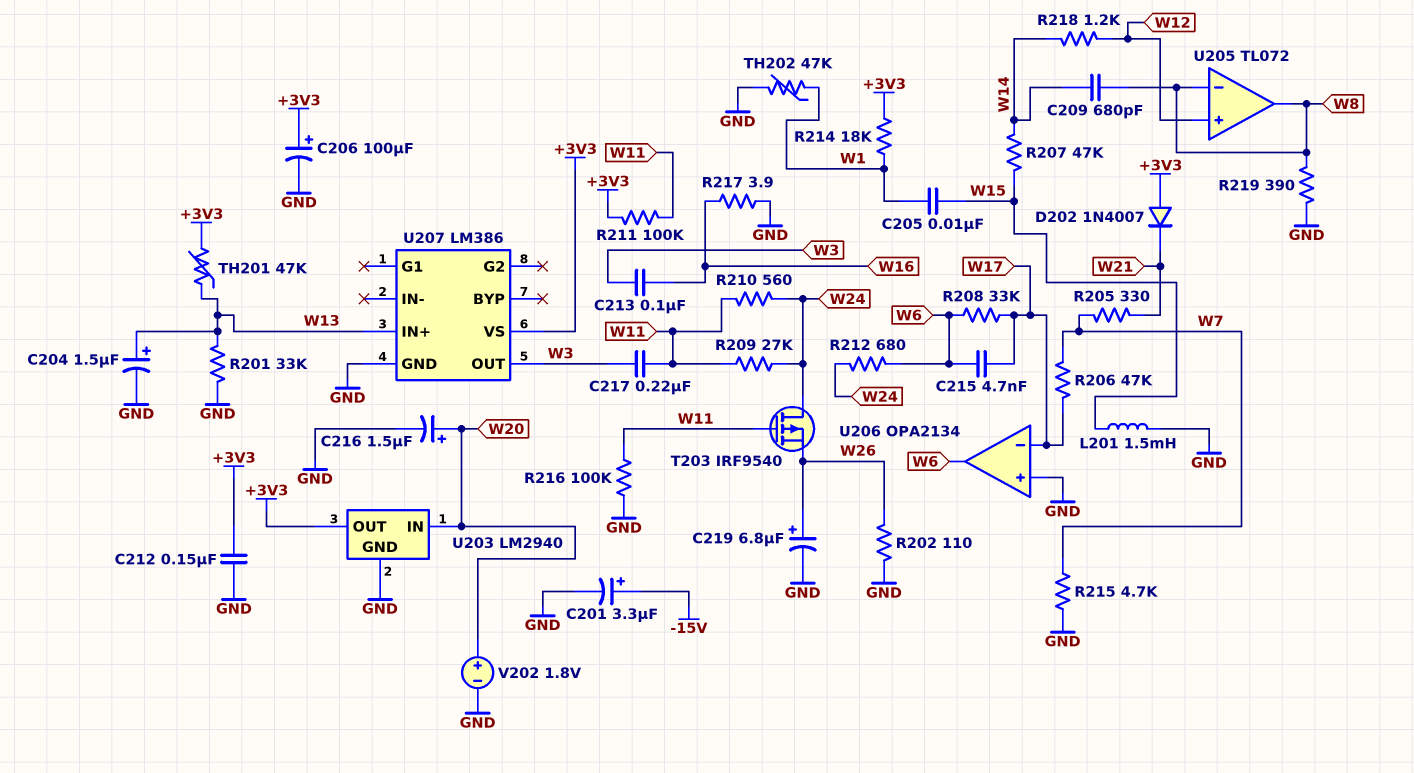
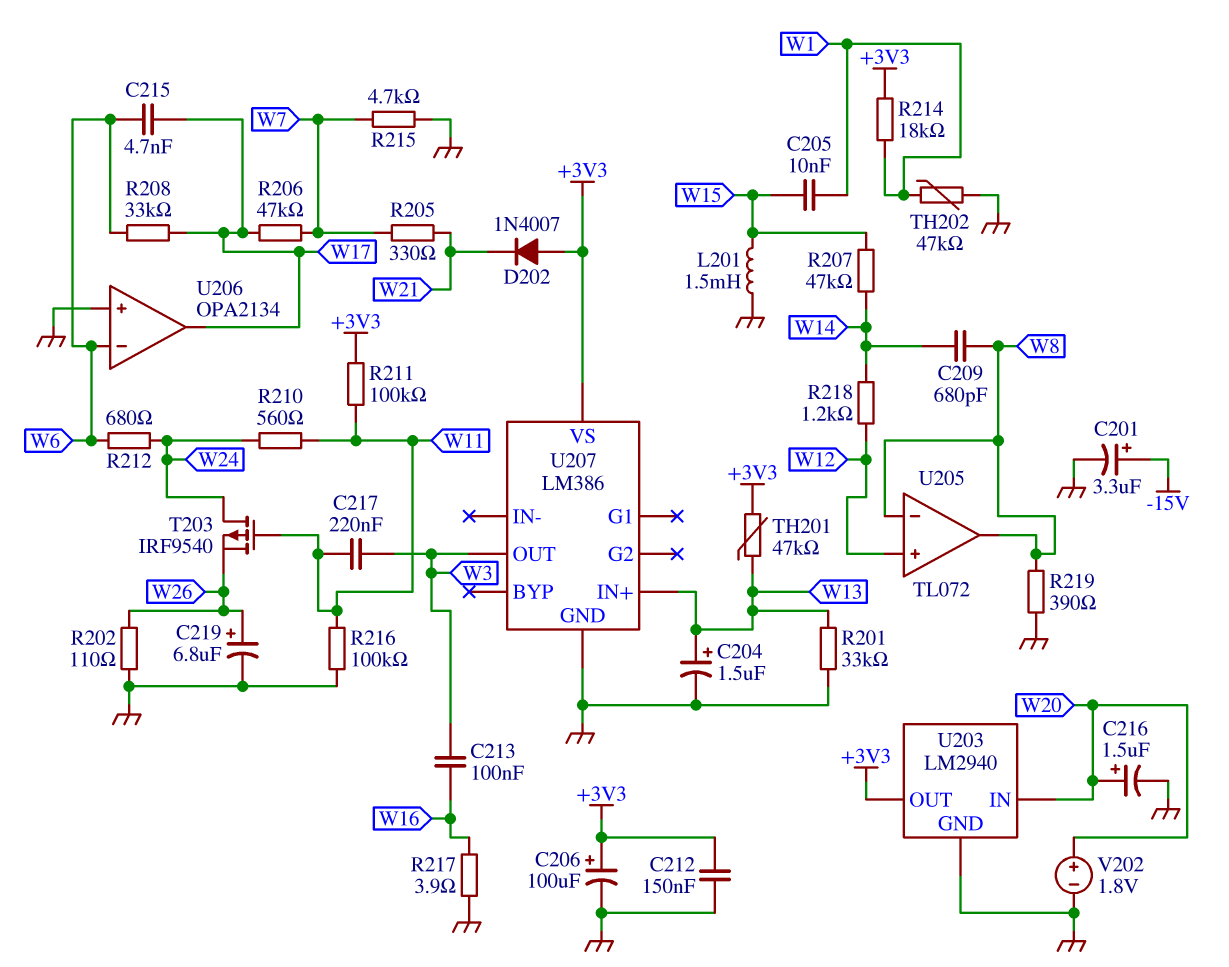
R209: 27k (W11, W24) -> none
U206 pin in-: W17 -> W6
U206 pin out: W6 -> W17

